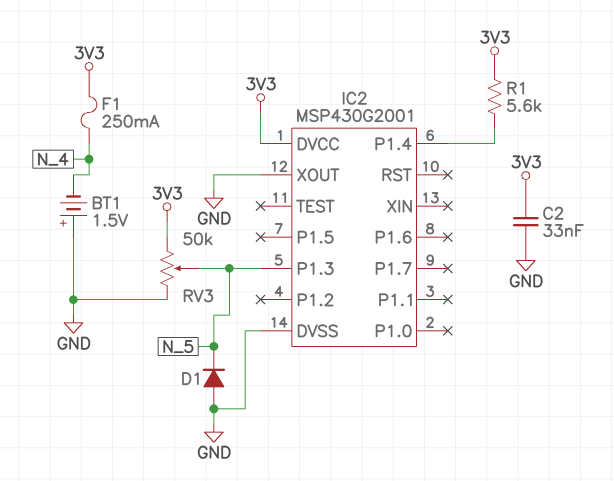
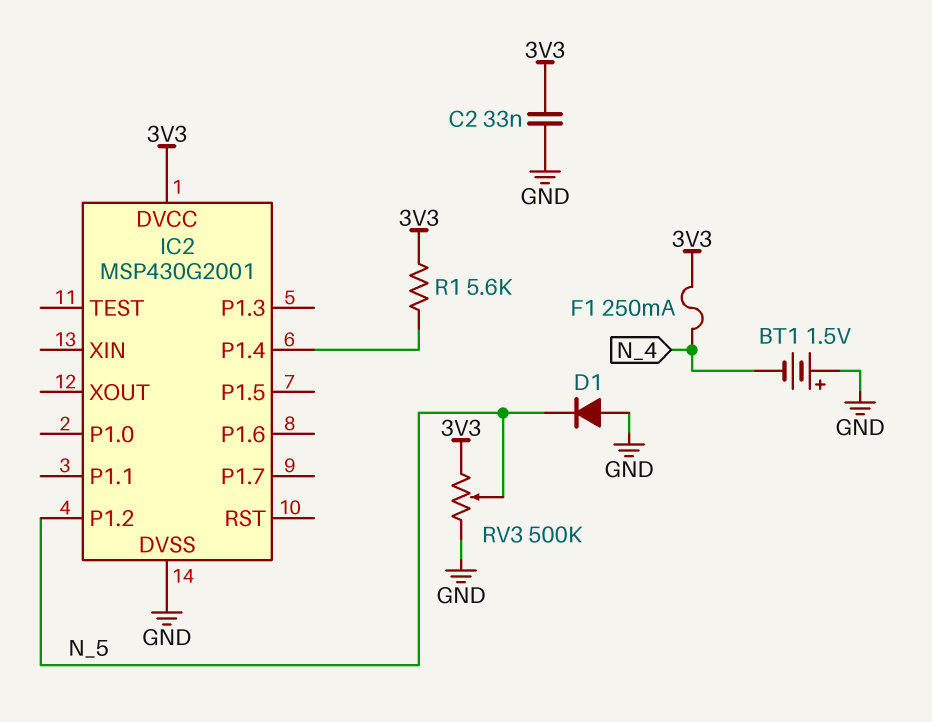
IC2 pin P1.2: none -> N_5
IC2 pin P1.3: N_5 -> none
IC2 pin XOUT: GND -> none
RV3: 50k (3V3, GND, wiper N_5) -> 500k (3V3, GND, wiper N_5)

